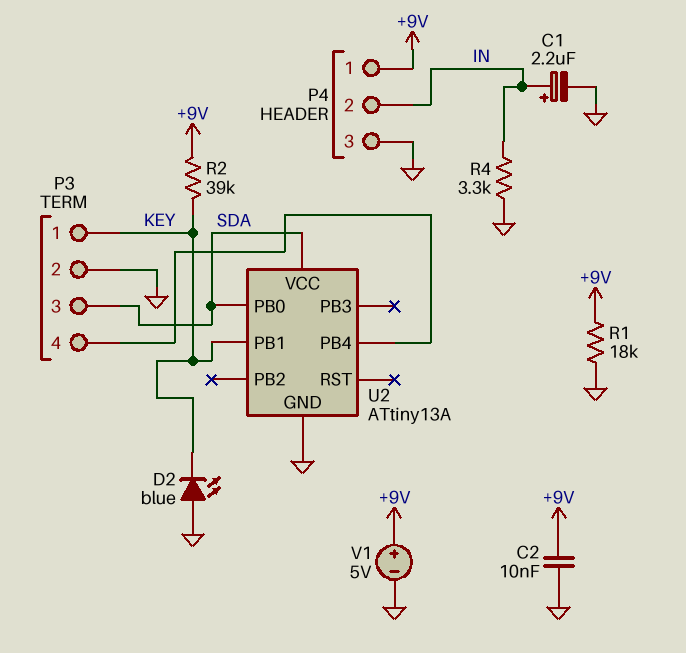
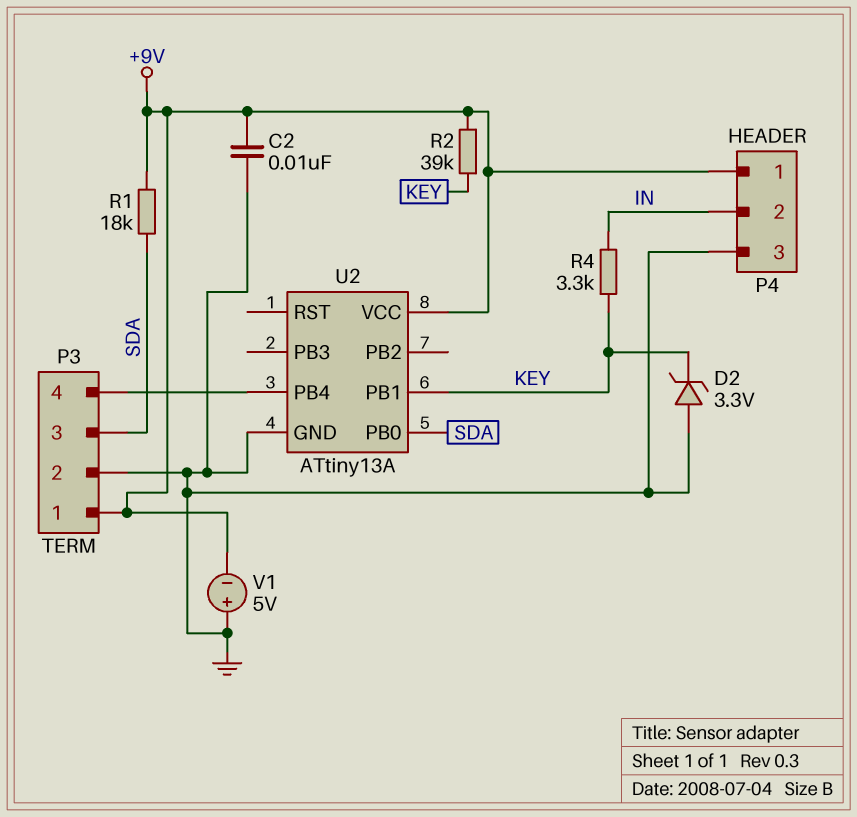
C1: 2.2uF (plus IN, minus GND) -> none
D2: LED blue (A GND, K KEY) -> zener 3.3V (A GND, K KEY)
P3 pin 1: KEY -> +9V
R1: 18k (+9V, GND) -> 18k (+9V, SDA)
R4: 3.3k (GND, IN) -> 3.3k (IN, KEY)
U2 pin VCC: SDA -> +9V
V1: 5V (plus +9V, minus GND) -> 5V (plus GND, minus +9V)

